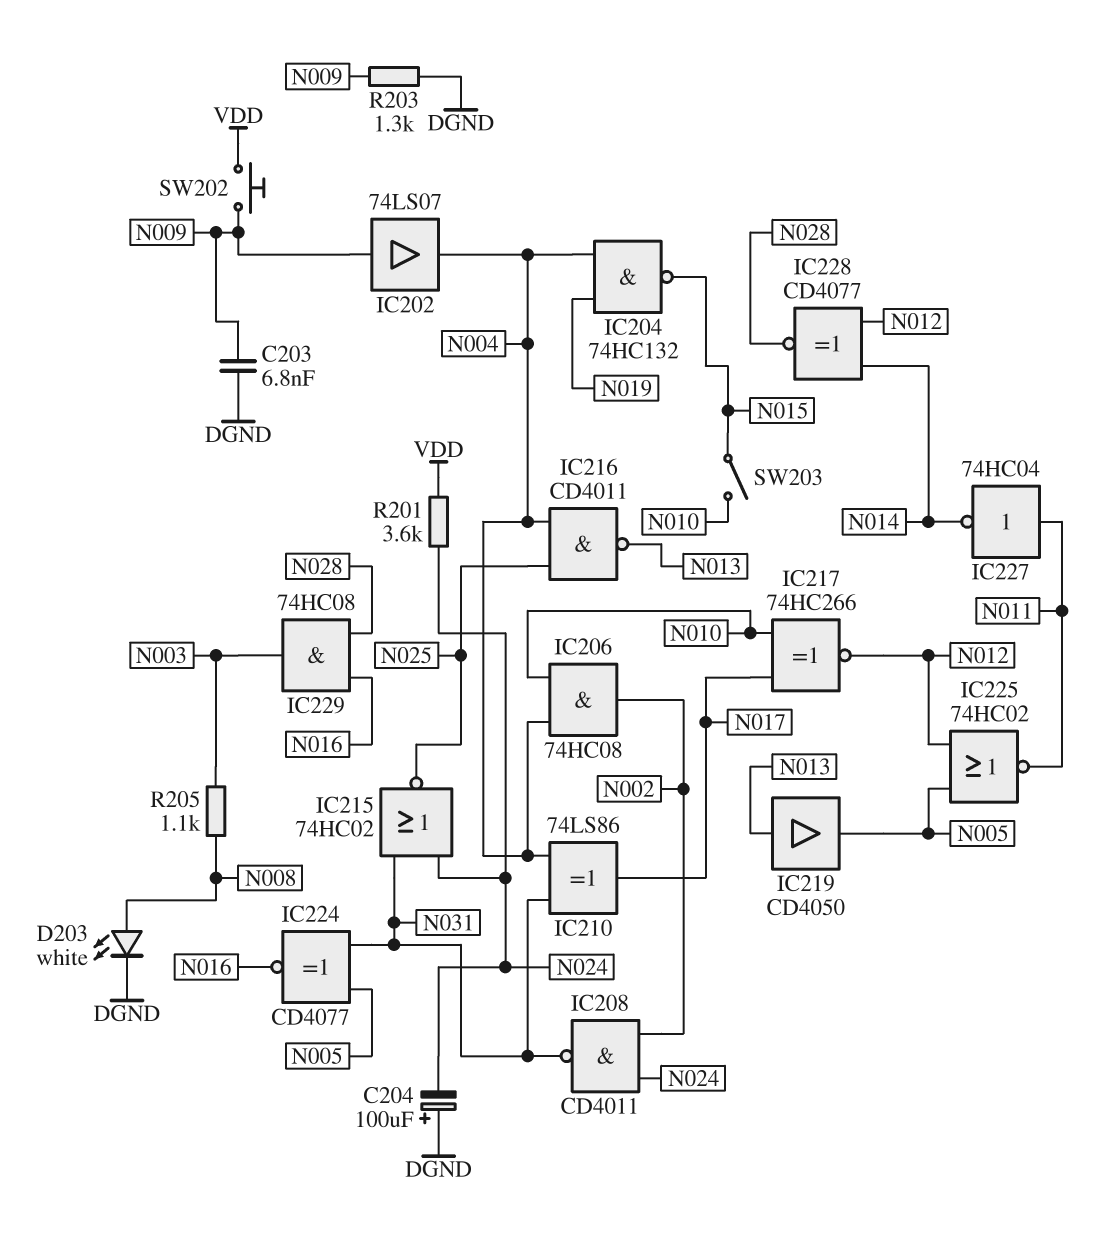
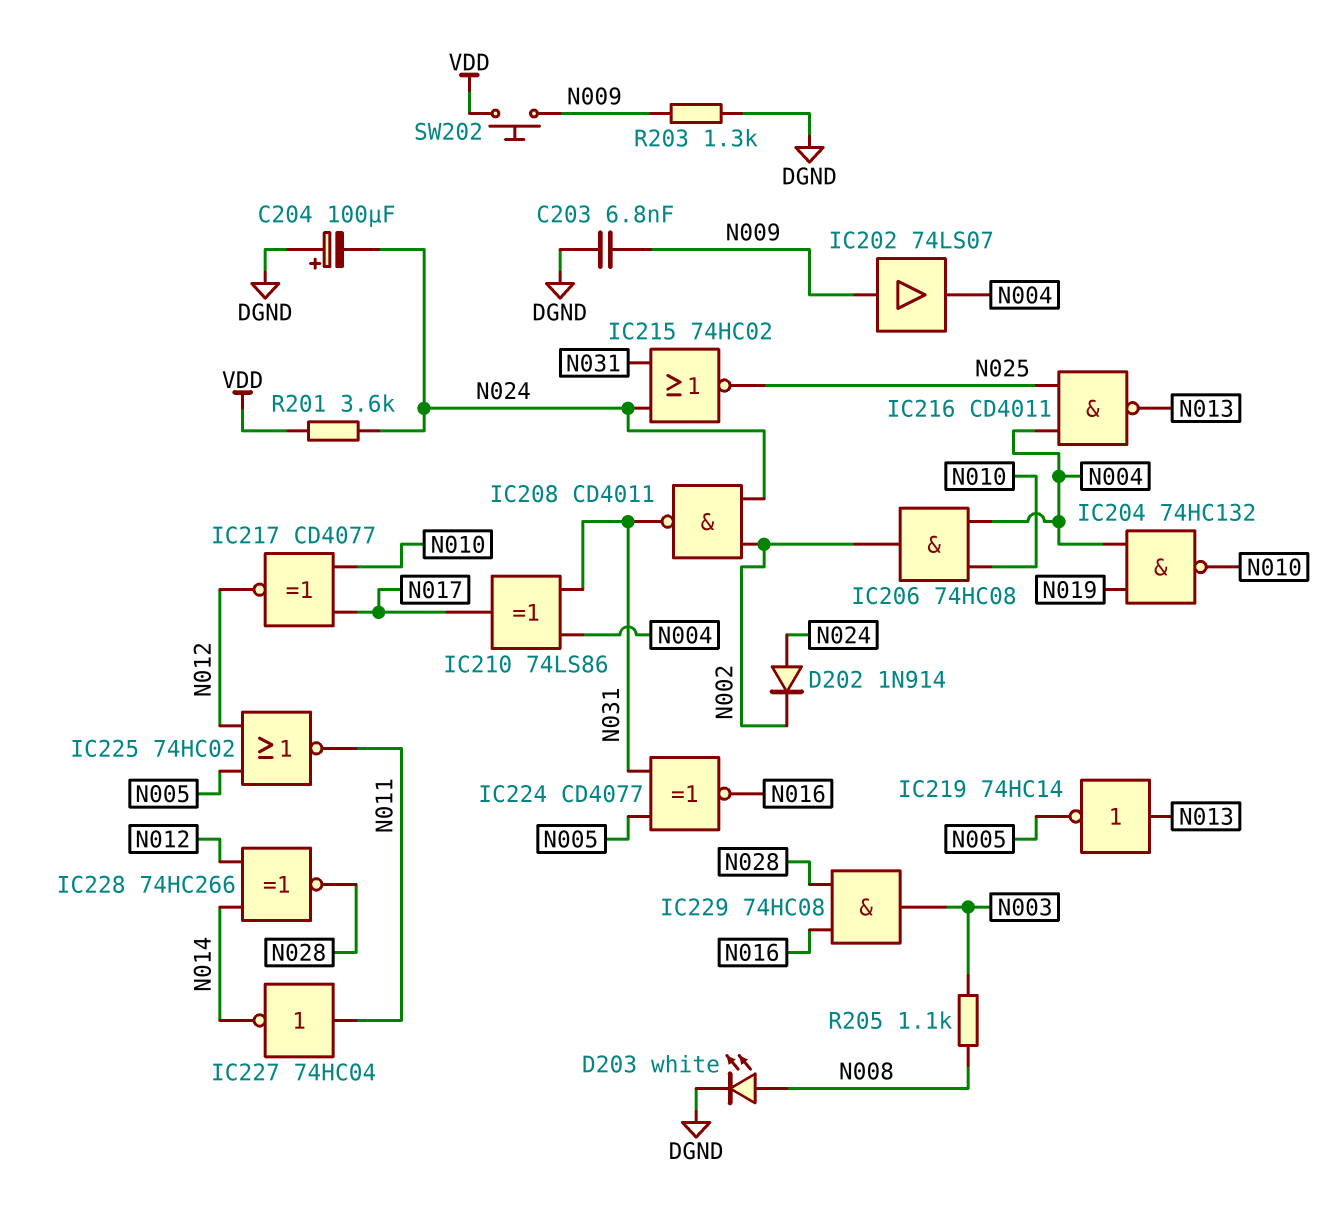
D202: none -> diode 1N914 (A N024, K N002)
IC204: NAND 74HC132 (in N004, in N019, out N015) -> NAND 74HC132 (in N004, in N019, out N010)
IC217: XNOR 74HC266 (in N010, in N017, out N012) -> XNOR CD4077 (in N010, in N017, out N012)
IC219: buffer CD4050 (in N013, out N005) -> NOT 74HC14 (in N013, out N005)
IC228: XNOR CD4077 (in N012, in N014, out N028) -> XNOR 74HC266 (in N012, in N014, out N028)
SW203: switch (N010, N015) -> none

